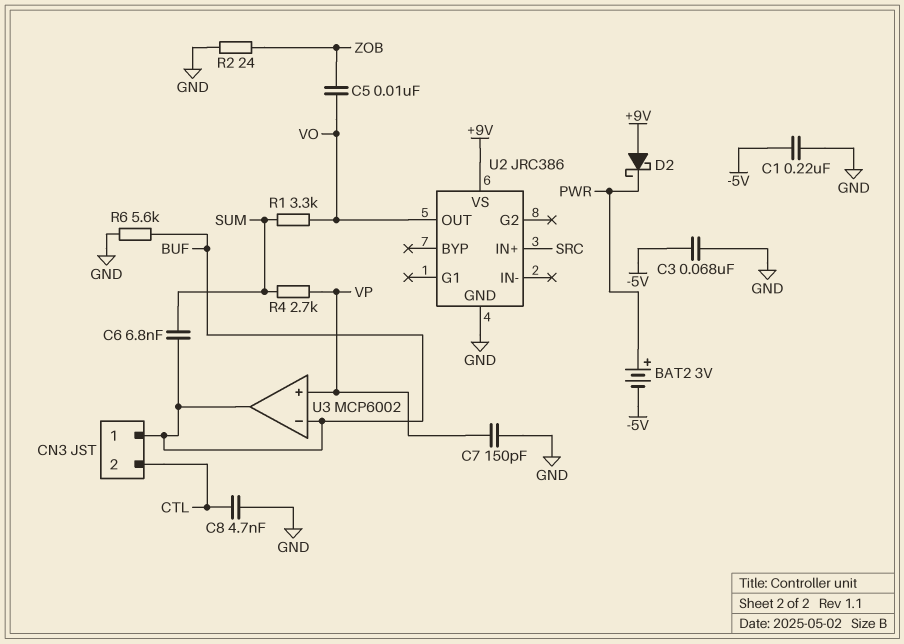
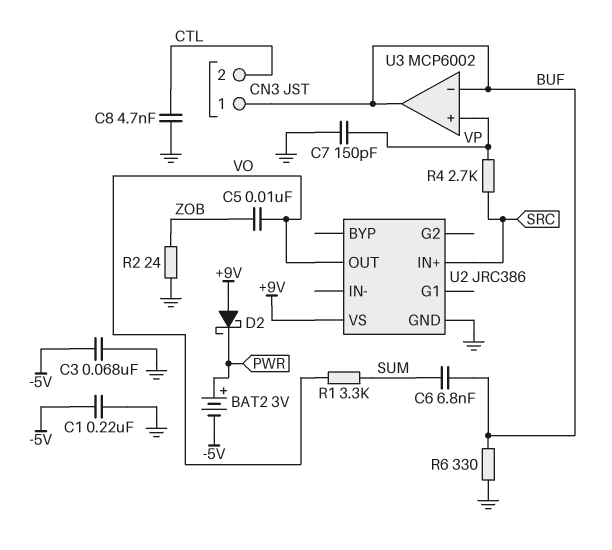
R4: 2.7k (SUM, VP) -> 2.7k (SRC, VP)
R6: 5.6k (BUF, GND) -> 330 (BUF, GND)

